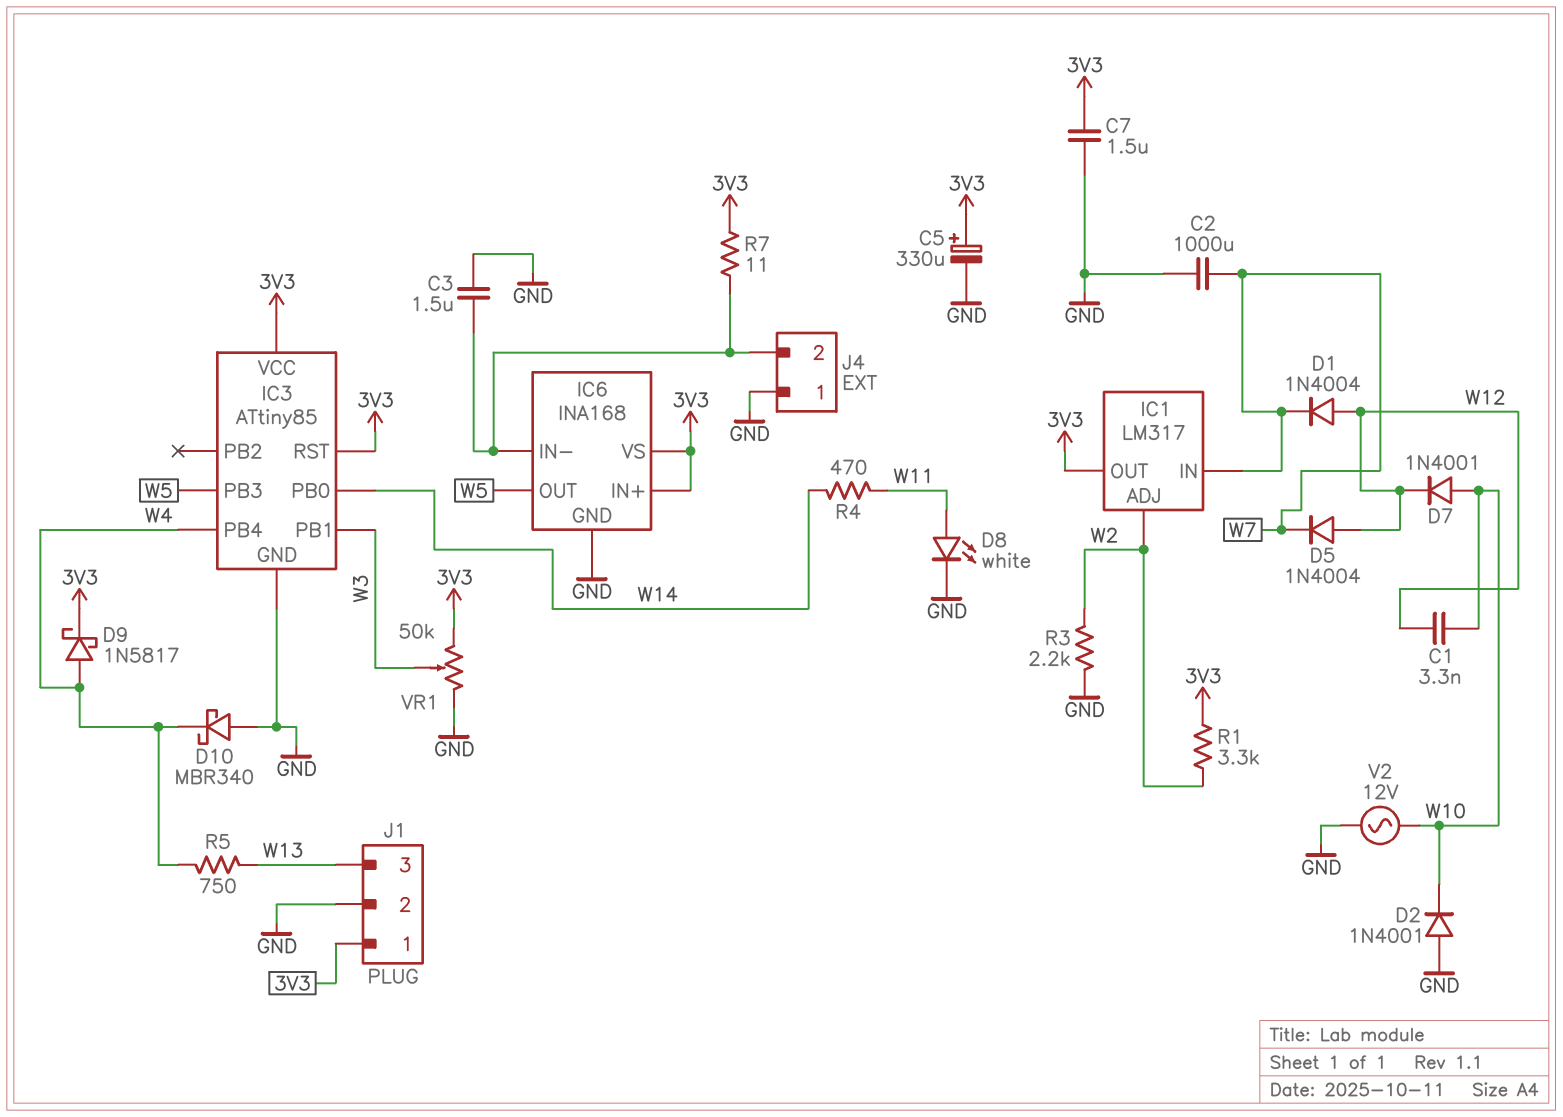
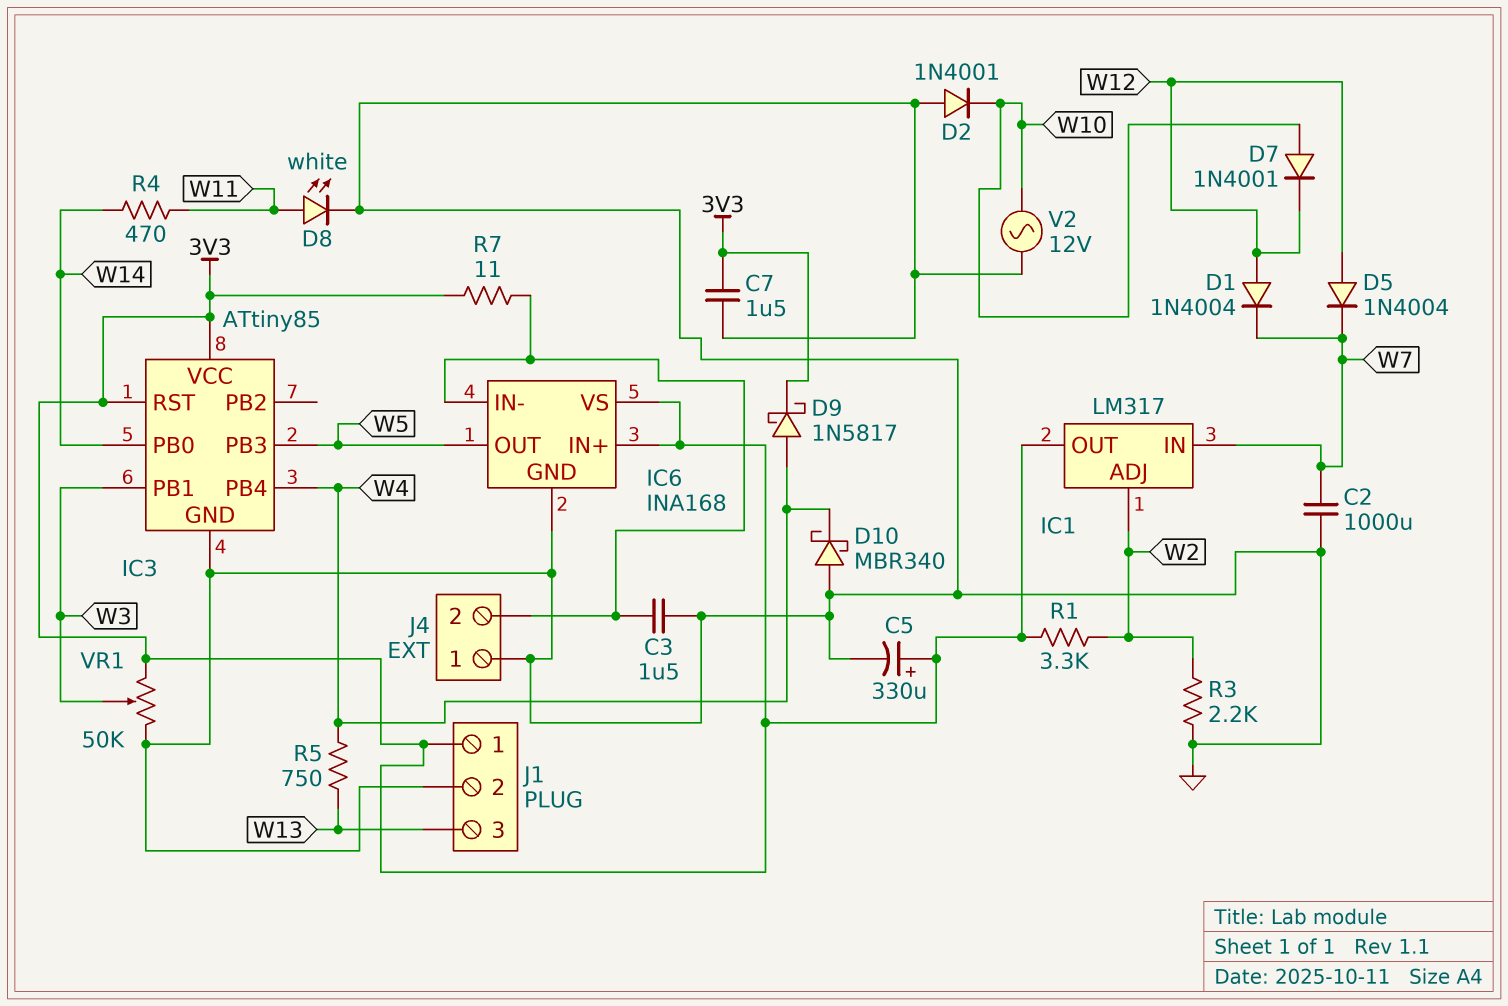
C1: 3.3nF (W10, W12) -> none

